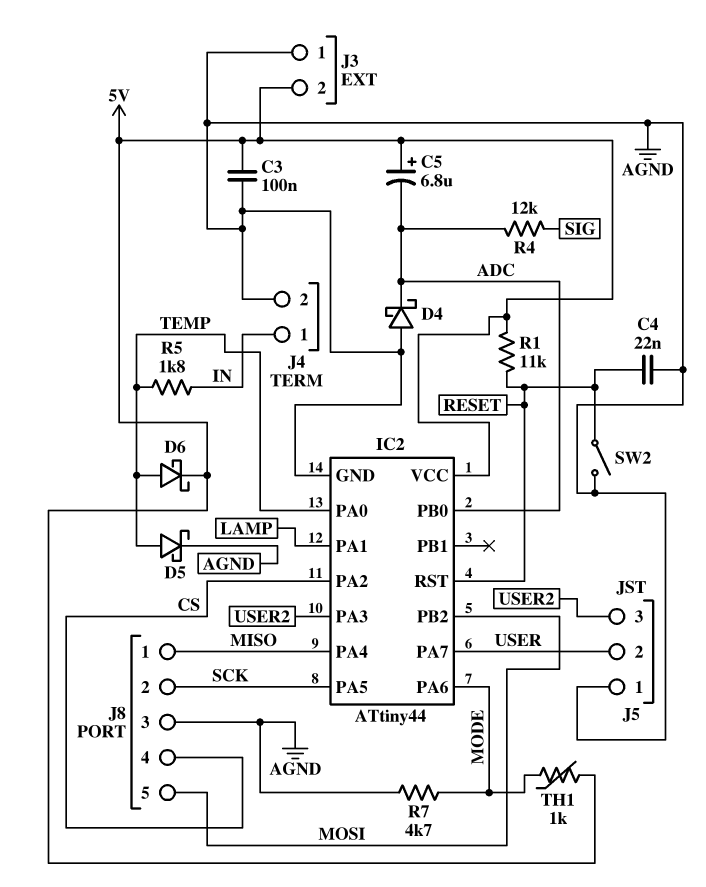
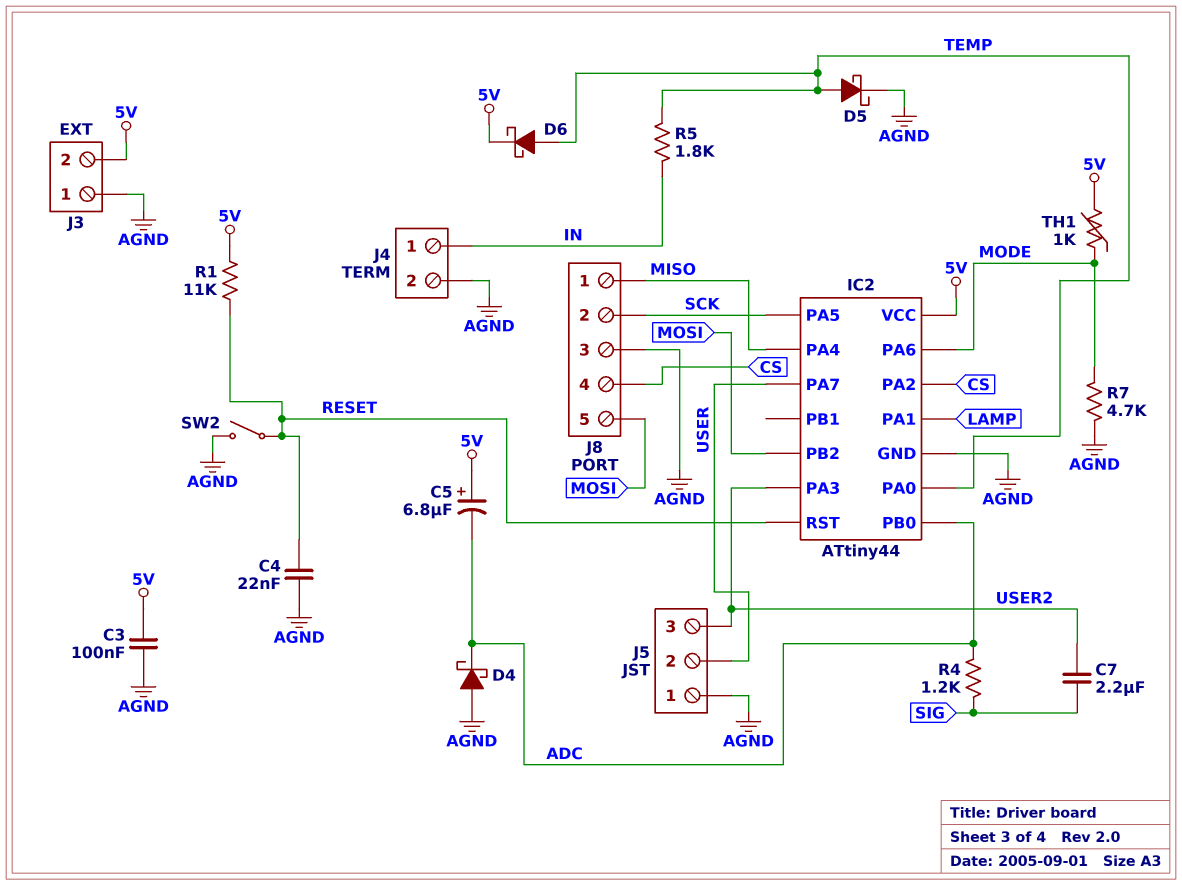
C7: none -> 2.2uF (SIG, USER2)
R4: 12k (ADC, SIG) -> 1.2k (ADC, SIG)

